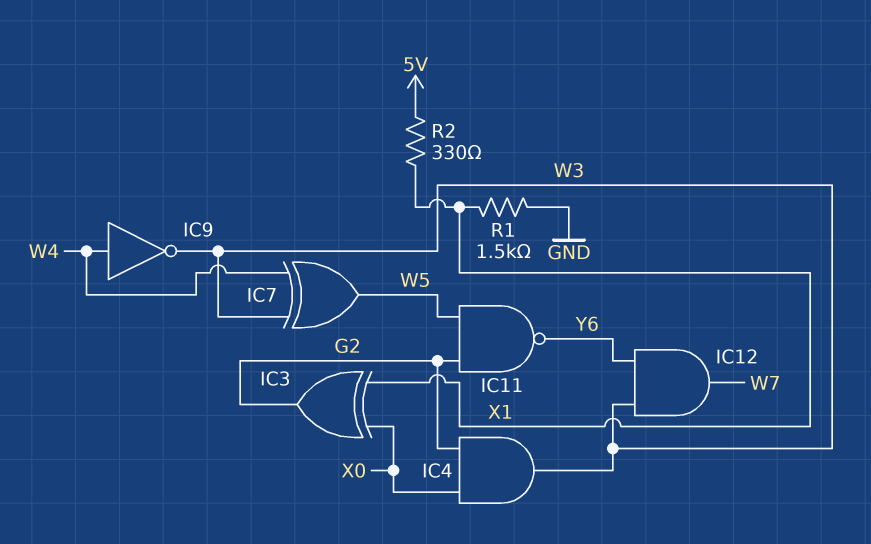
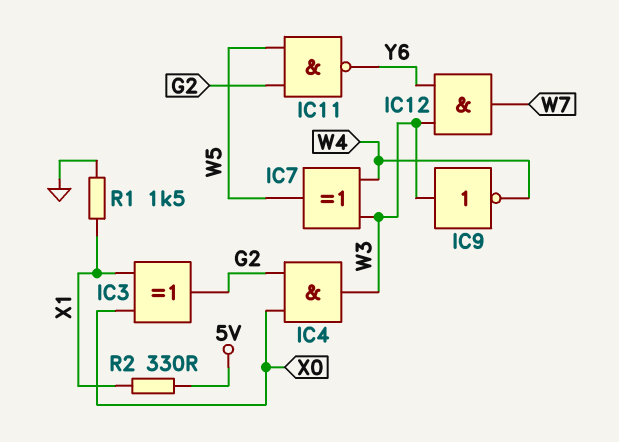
IC9: NOT (in W4, out W3) -> NOT (in W3, out W4)

